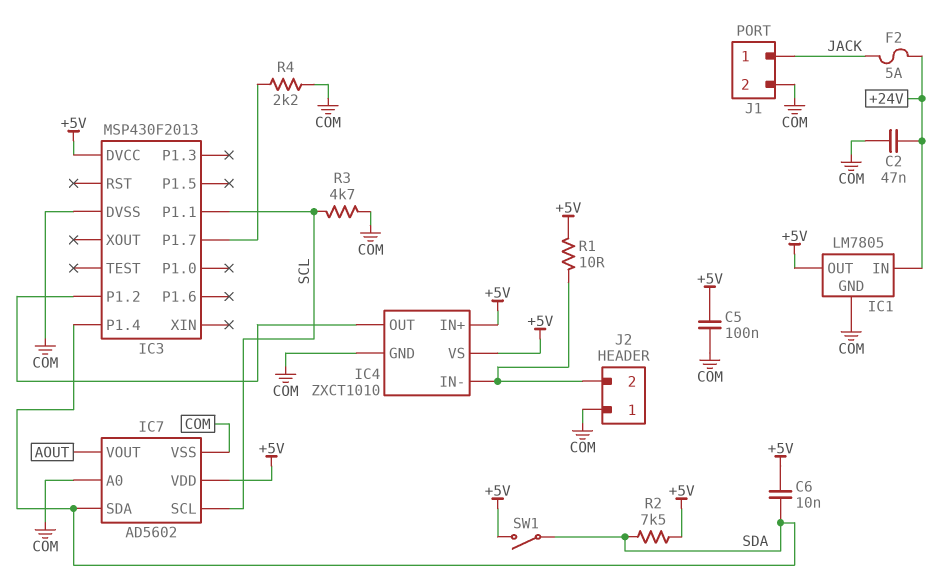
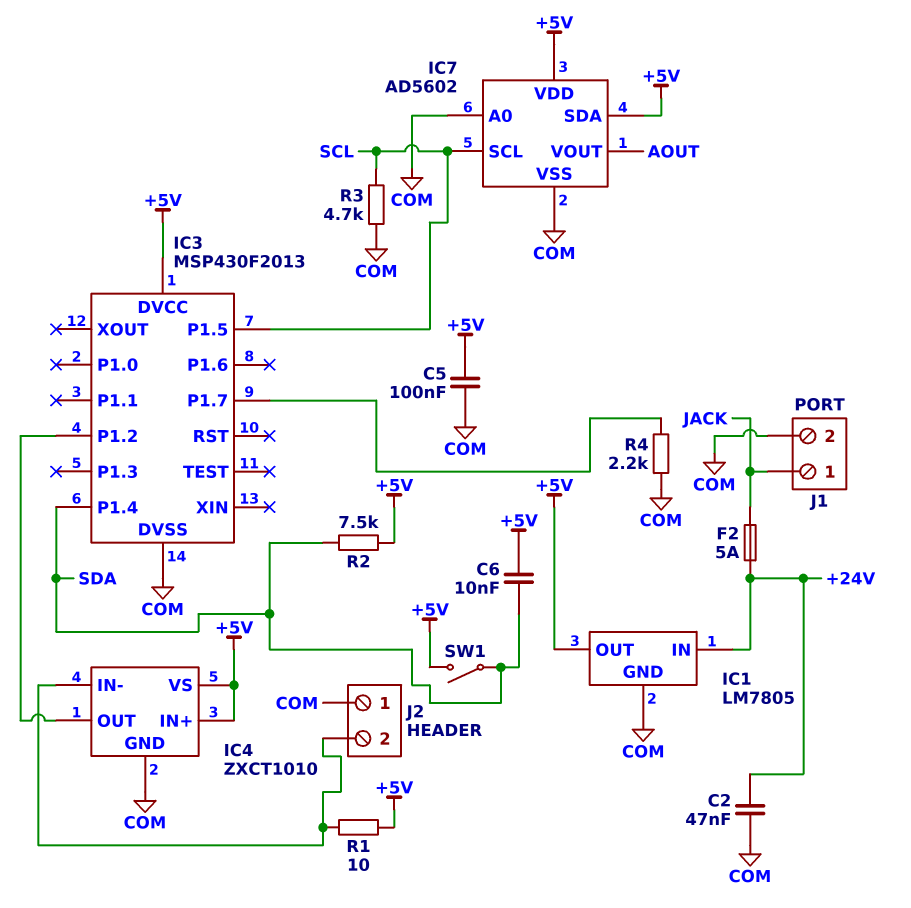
IC3 pin P1.1: SCL -> none
IC3 pin P1.5: none -> SCL
IC7 pin SDA: SDA -> +5V

